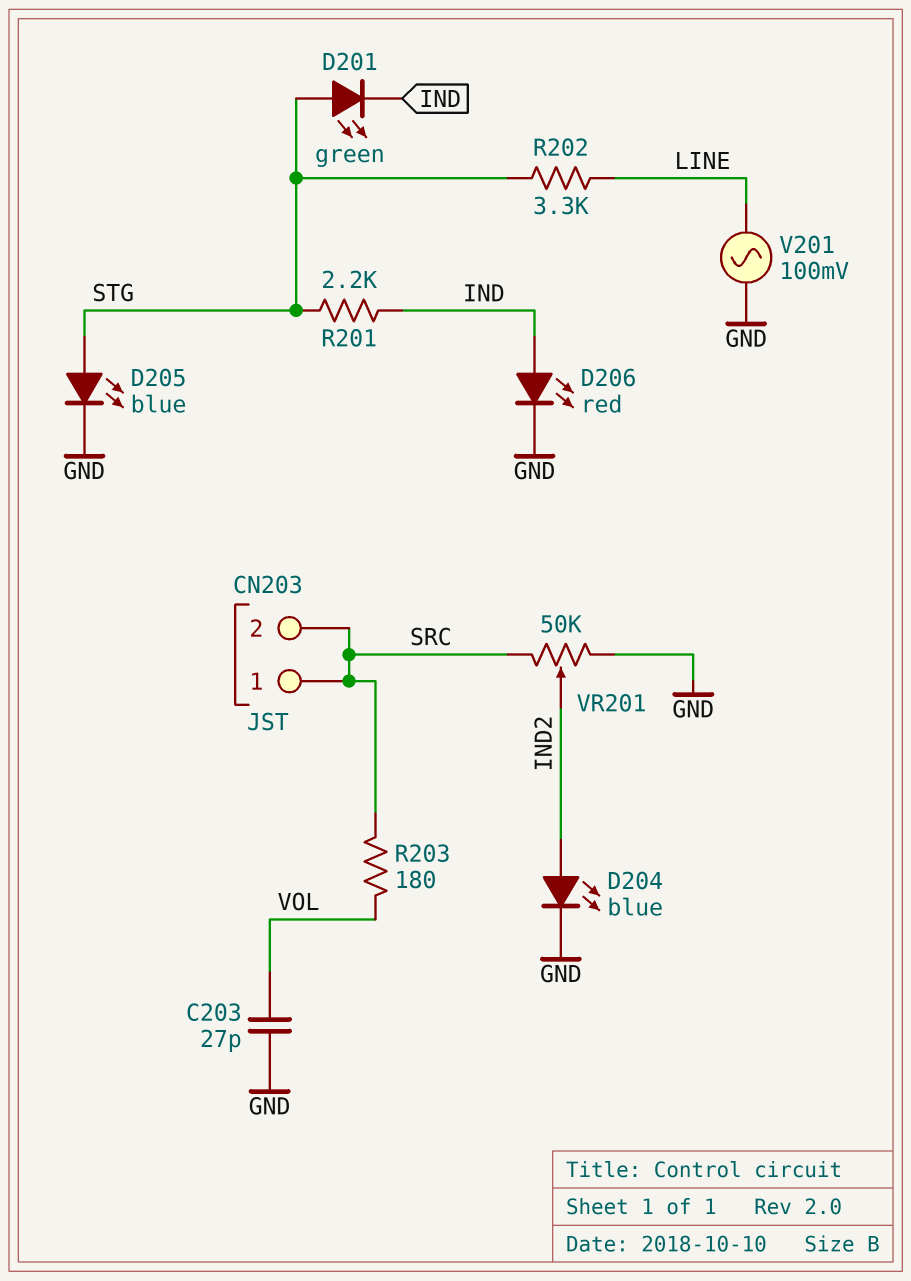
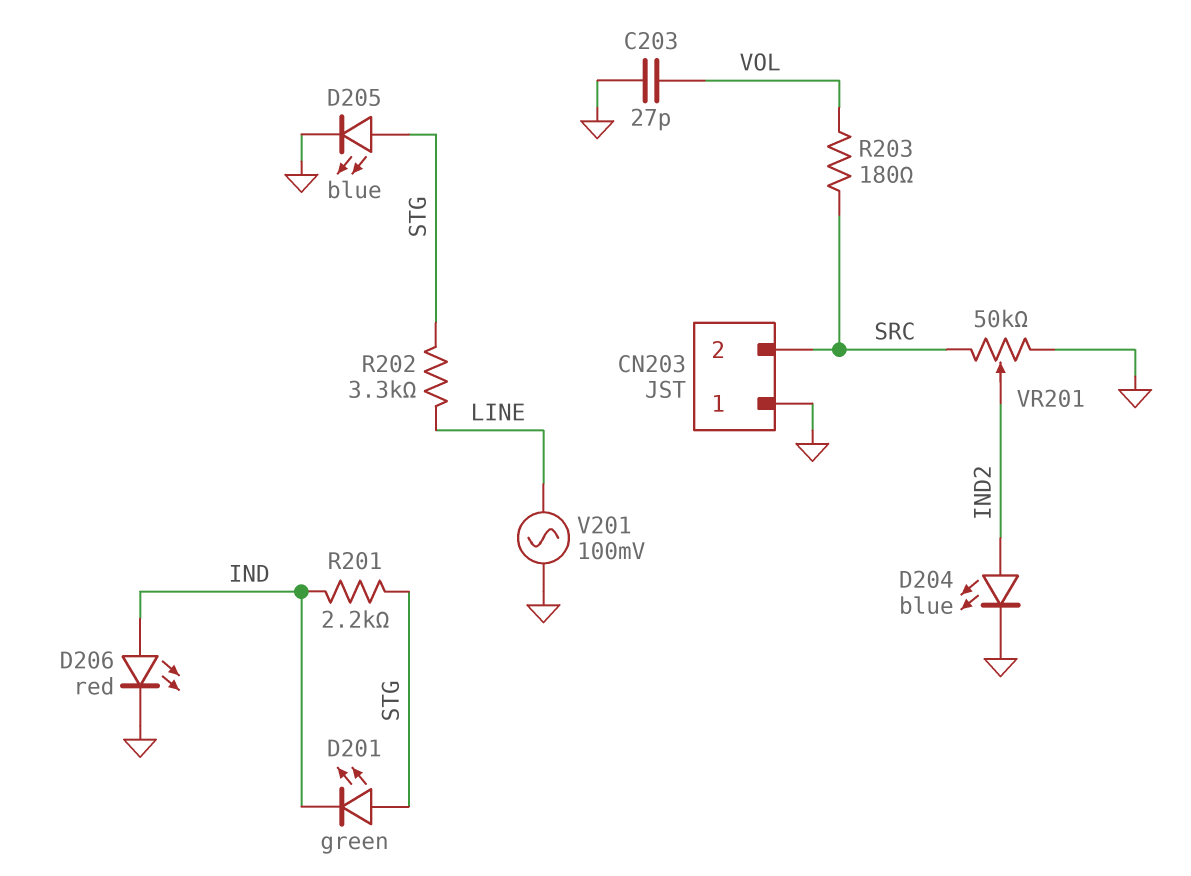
CN203 pin 1: SRC -> GND

